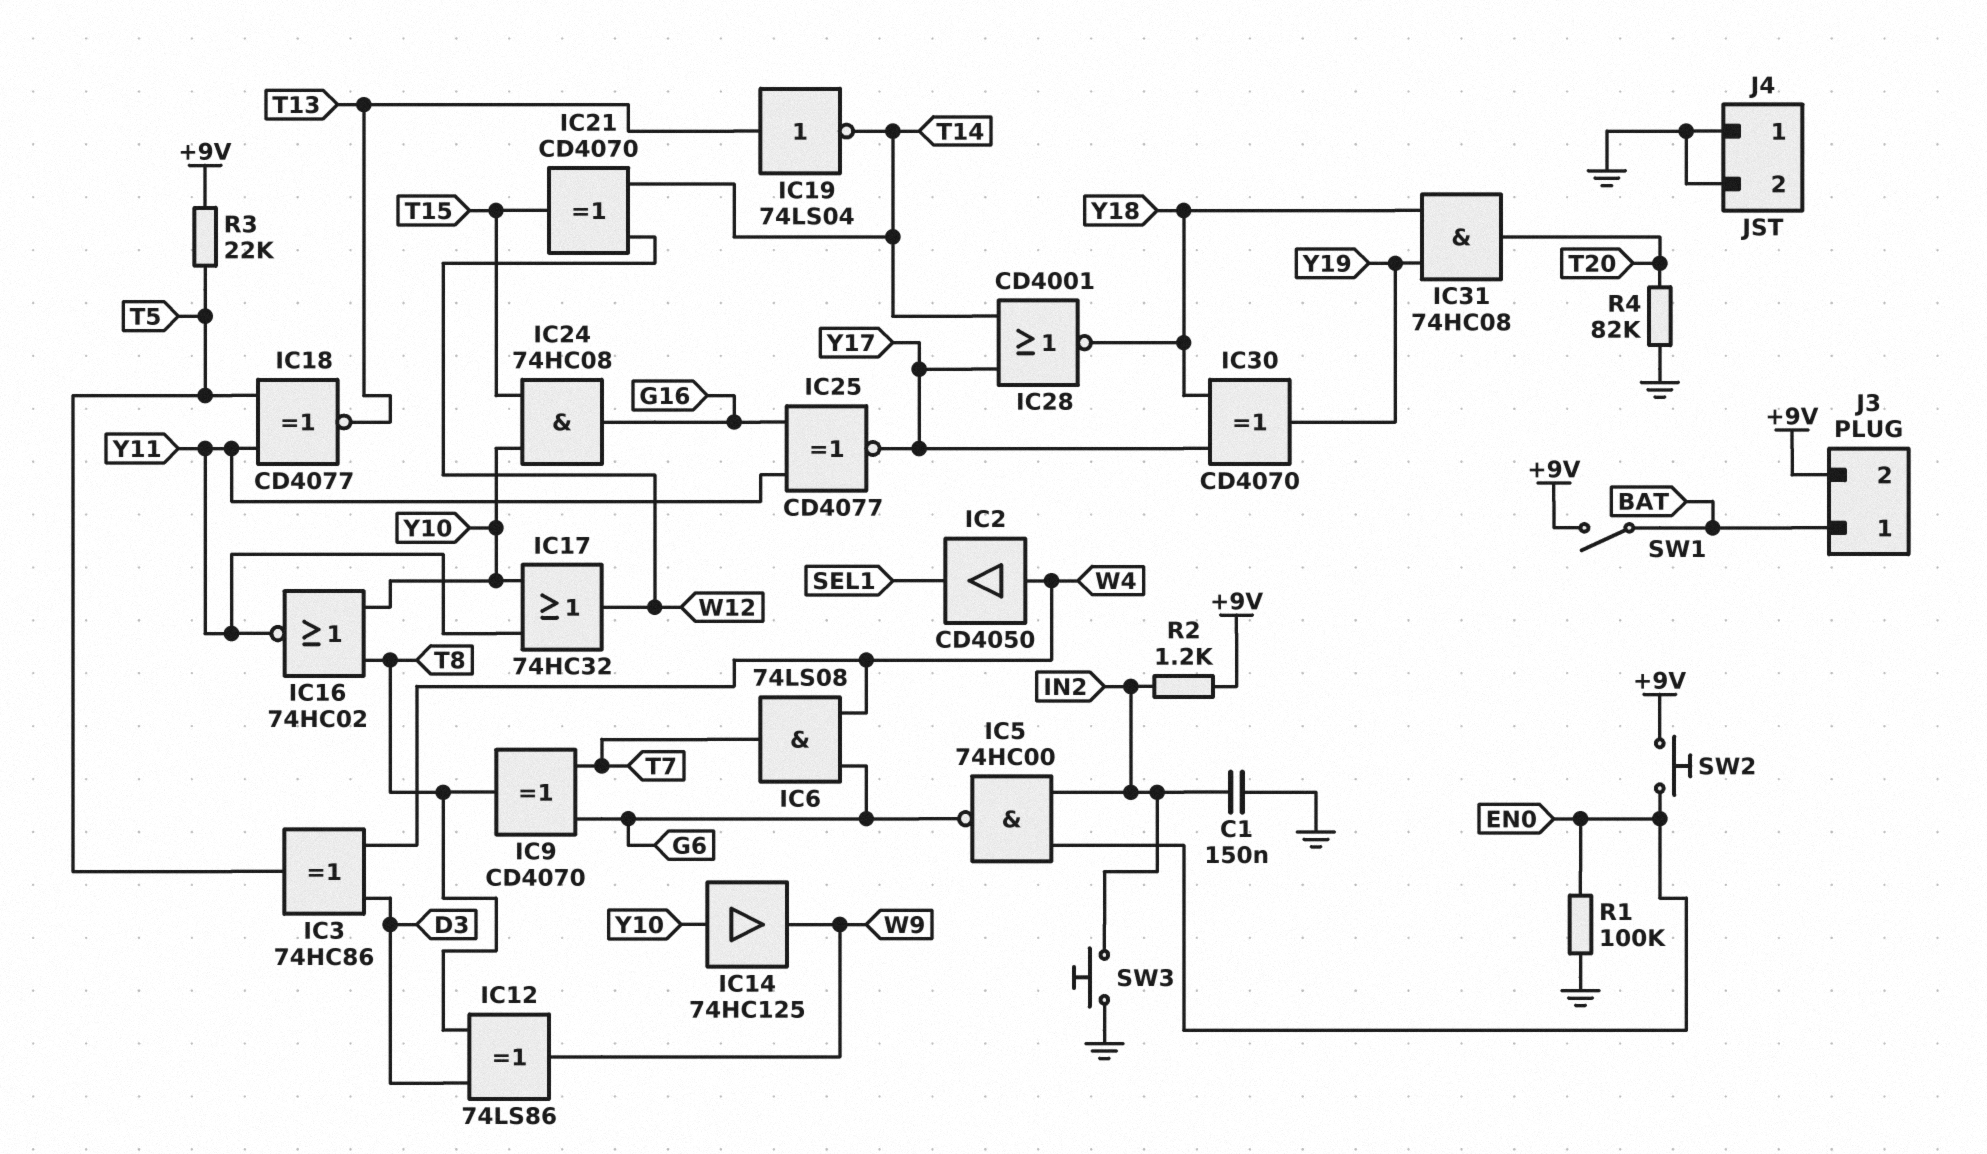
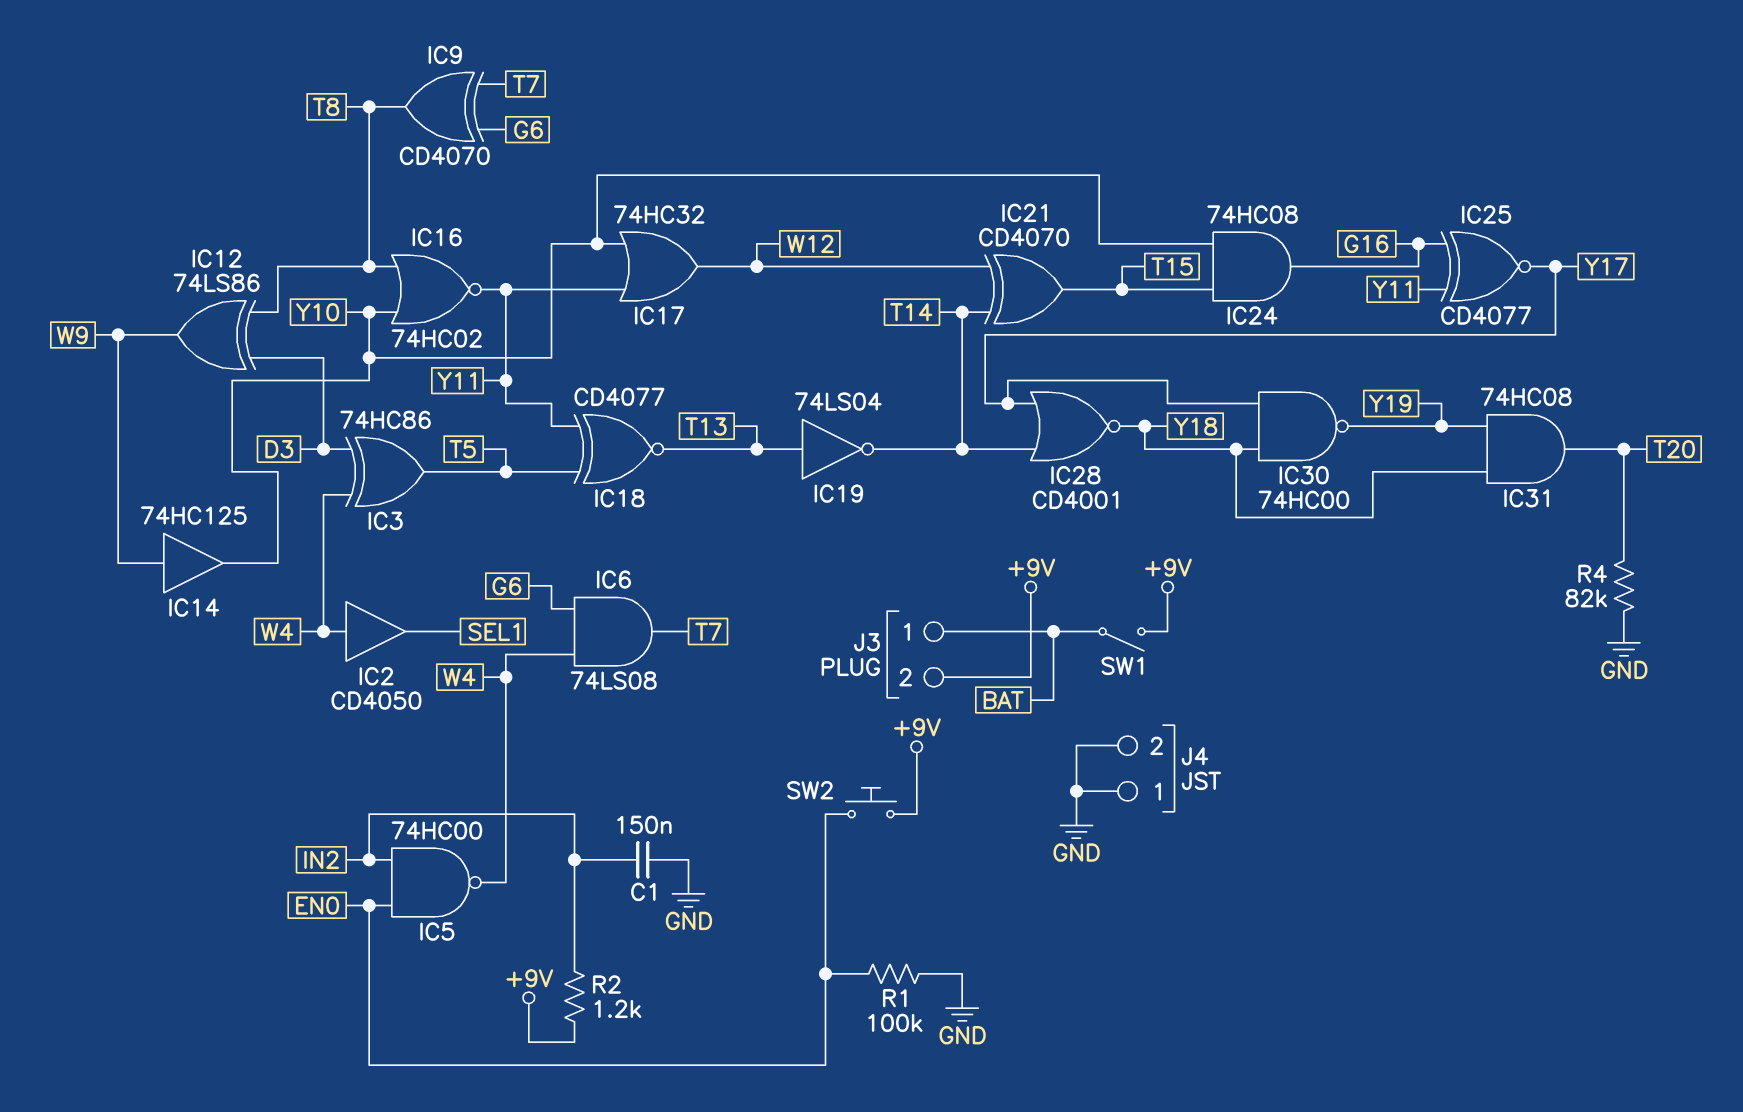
IC5: NAND 74HC00 (in EN0, in IN2, out G6) -> NAND 74HC00 (in EN0, in IN2, out W4)
IC14: buffer 74HC125 (in Y10, out W9) -> buffer 74HC125 (in W9, out Y10)
IC30: XOR CD4070 (in Y17, in Y18, out Y19) -> NAND 74HC00 (in Y17, in Y18, out Y19)
R3: 22k (+9V, T5) -> none
SW3: button (GND, IN2) -> none

